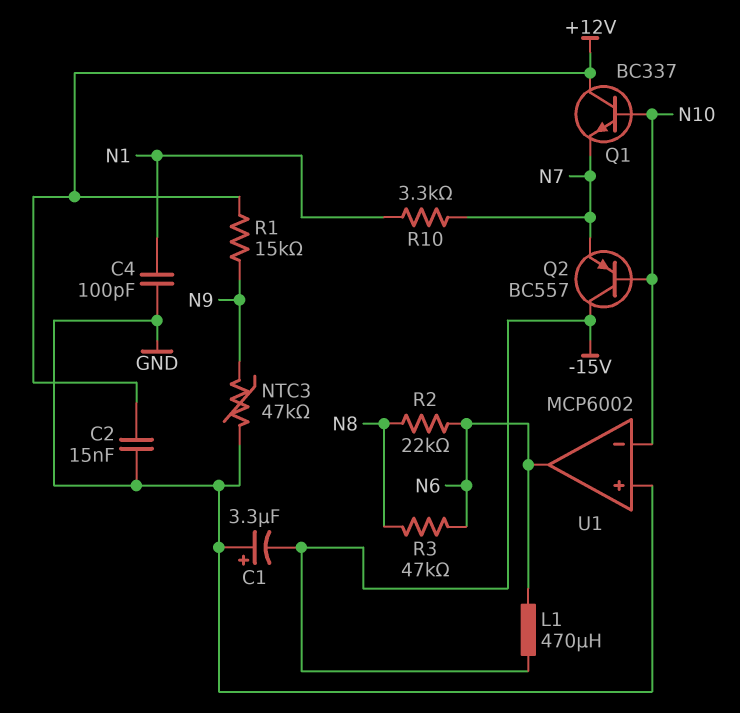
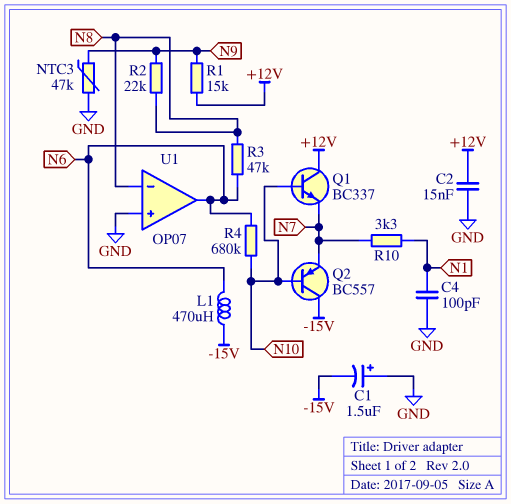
C1: 3.3uF (plus GND, minus -15V) -> 1.5uF (plus GND, minus -15V)
R2: 22k (N6, N8) -> 22k (N8, N9)
R4: none -> 680k (N6, N10)
U1: MCP6002 -> OP07
U1 pin in-: N10 -> N8

